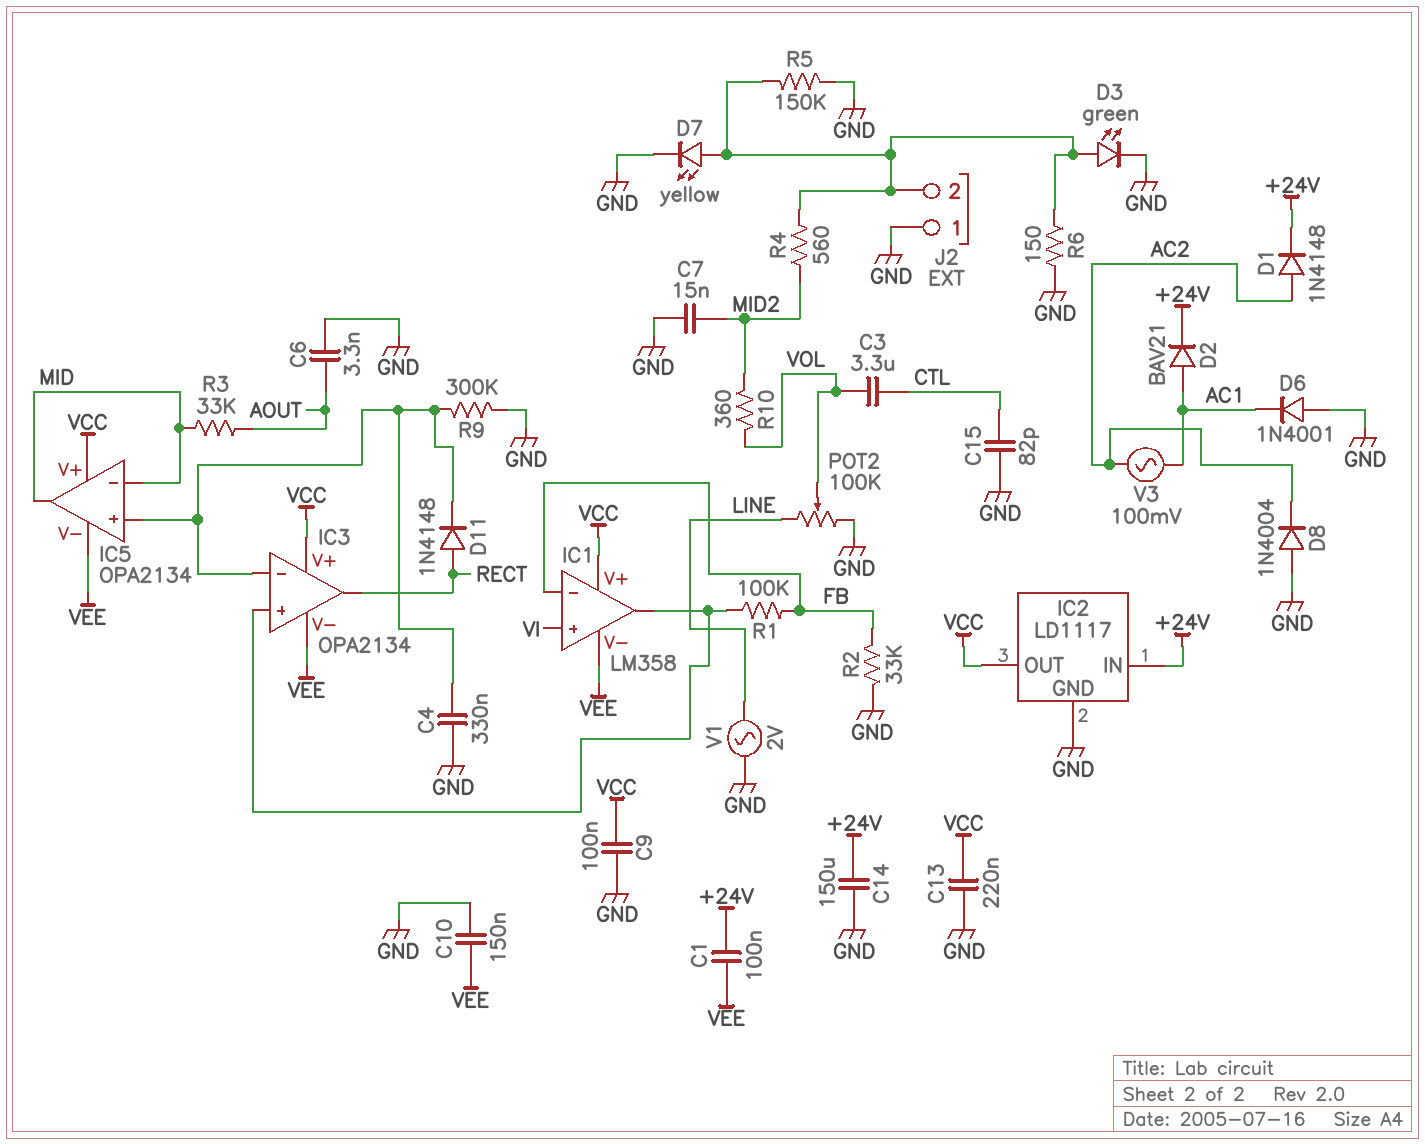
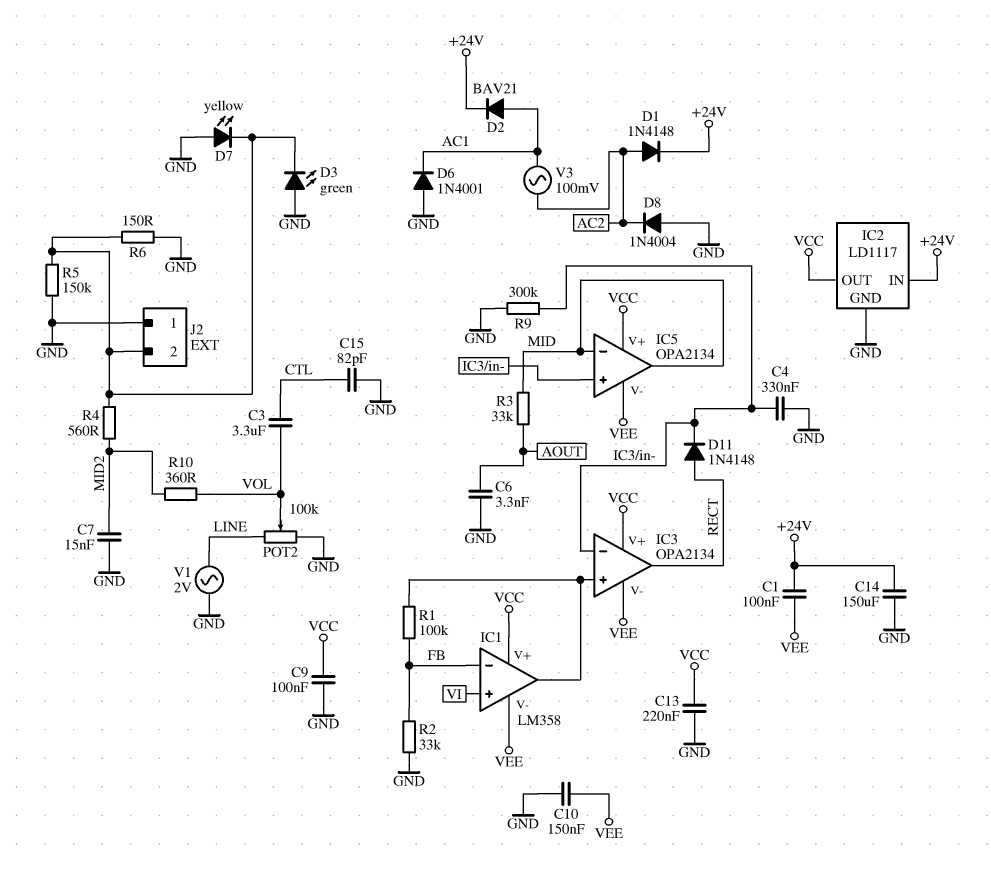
D3: LED green (A J2/2, K GND) -> LED green (A GND, K J2/2)
D7: LED yellow (A J2/2, K GND) -> LED yellow (A GND, K J2/2)

